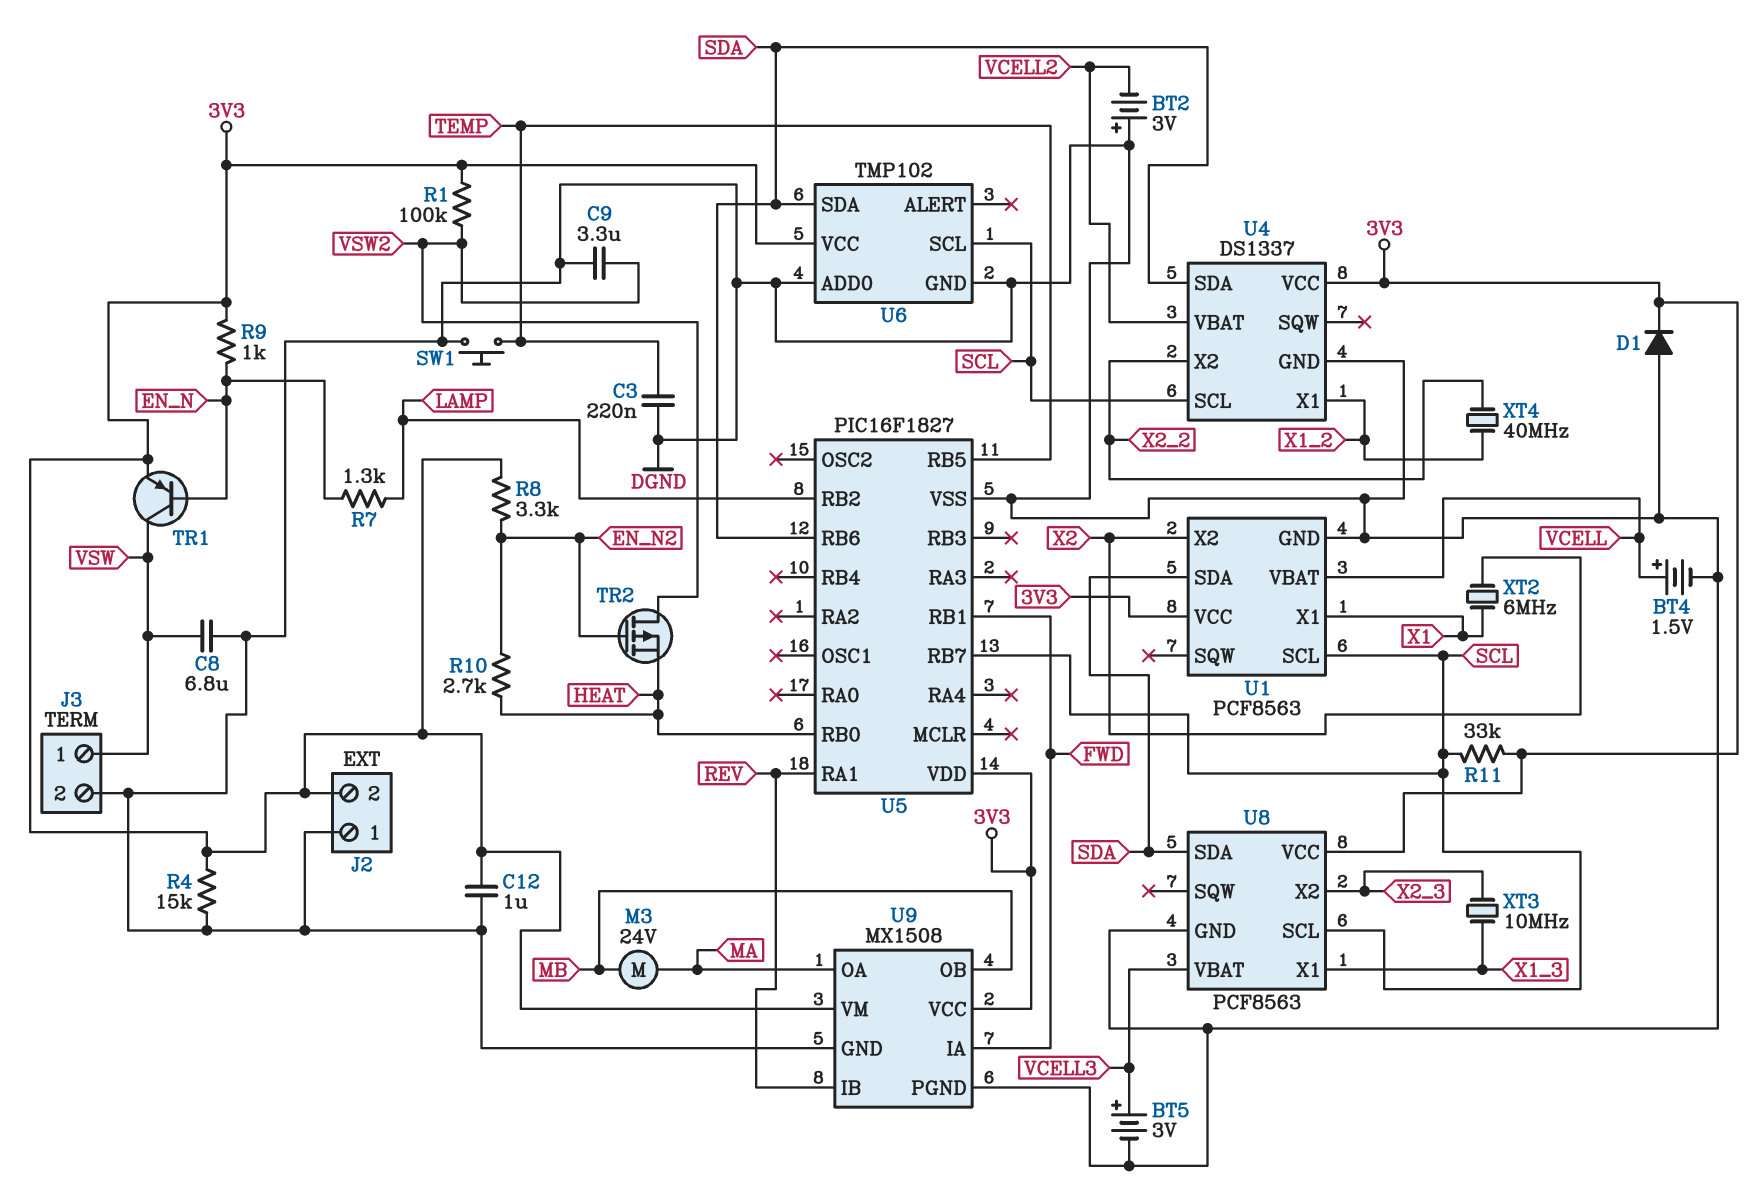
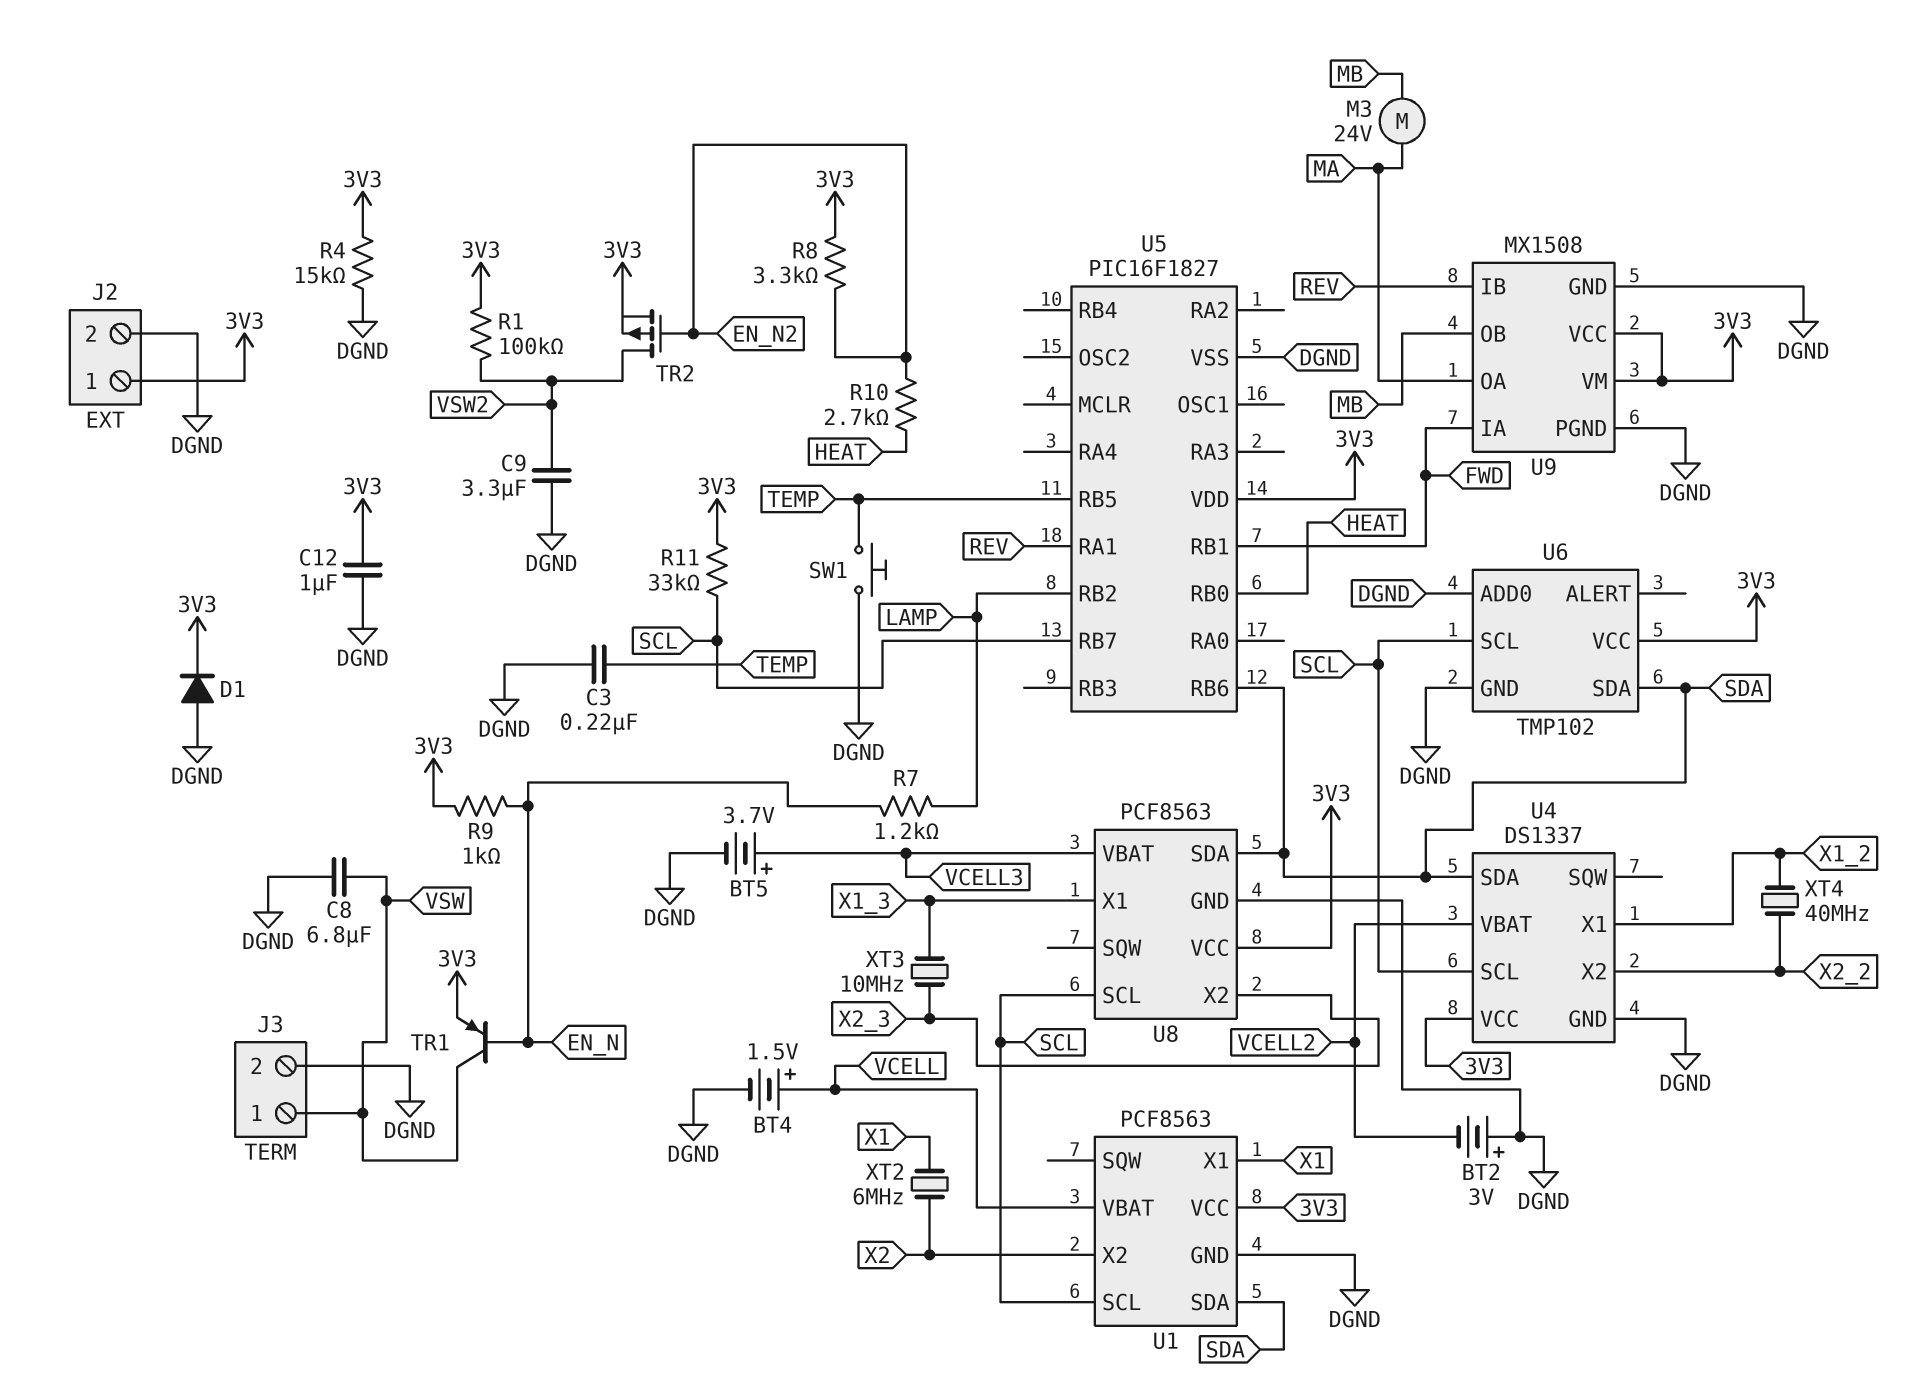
BT5: 3V (plus VCELL3, minus DGND) -> 3.7V (plus VCELL3, minus DGND)
J2 pin 1: DGND -> 3V3
J2 pin 2: 3V3 -> DGND
R7: 1.3k (EN_N, LAMP) -> 1.2k (EN_N, LAMP)
TR2: PMOS (G EN_N2, D VSW2, S HEAT) -> PMOS (G EN_N2, D VSW2, S 3V3)

